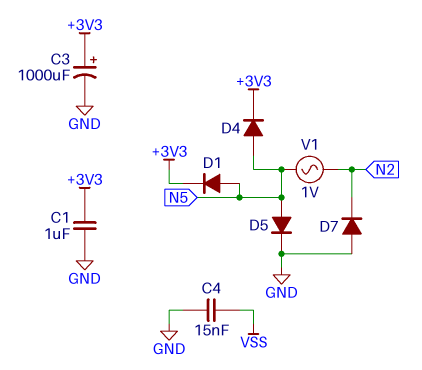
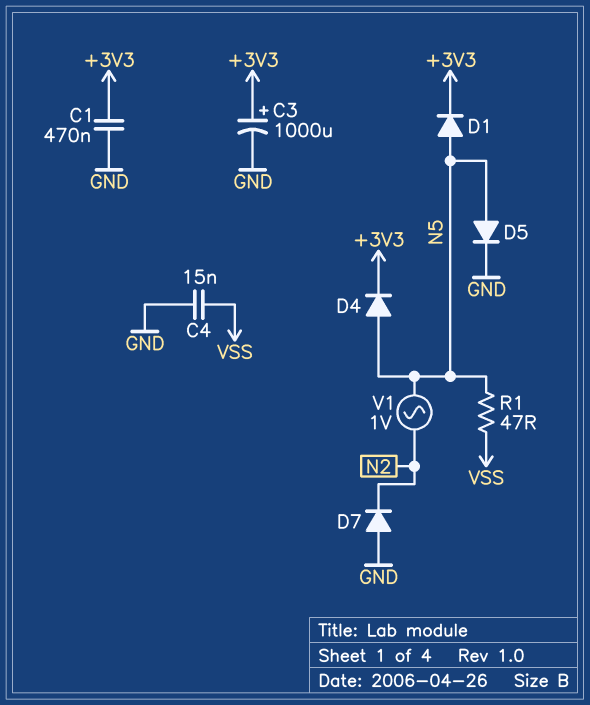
C1: 1uF (+3V3, GND) -> 470nF (+3V3, GND)
R1: none -> 47 (N5, VSS)

